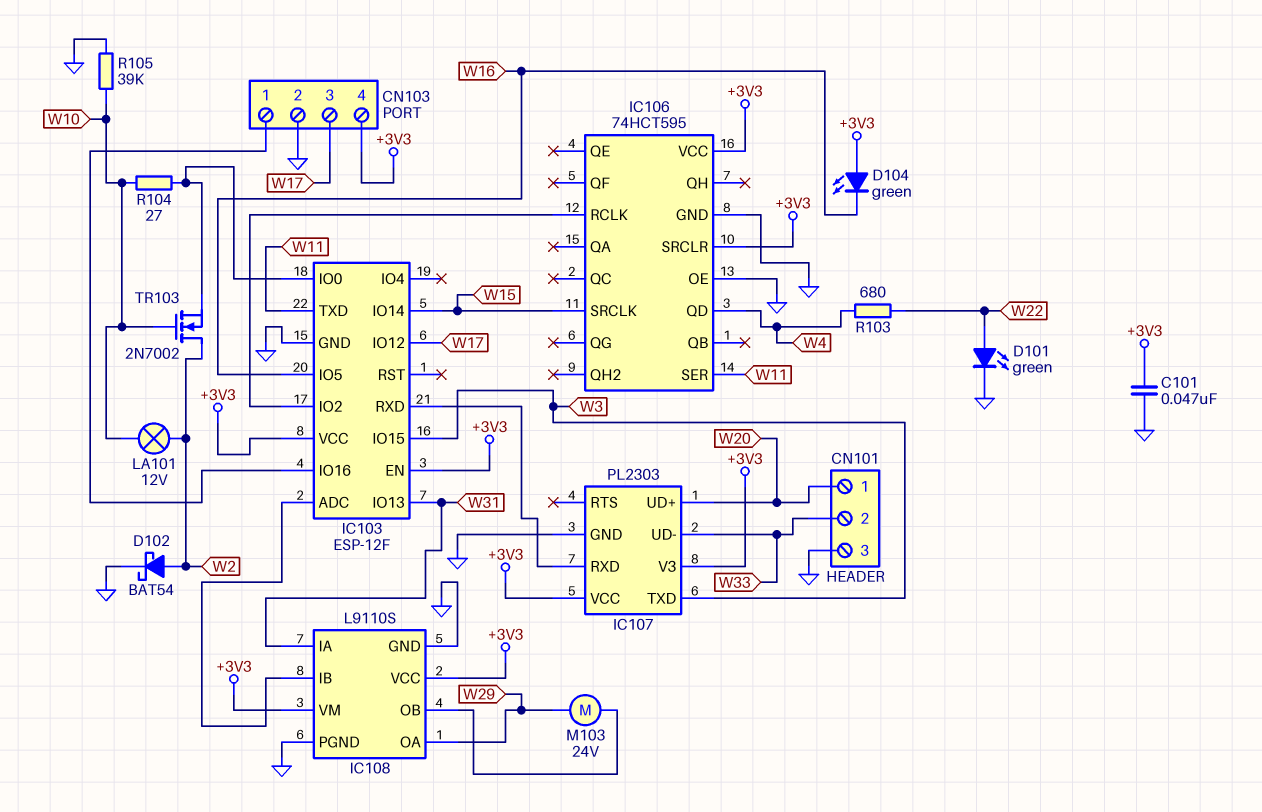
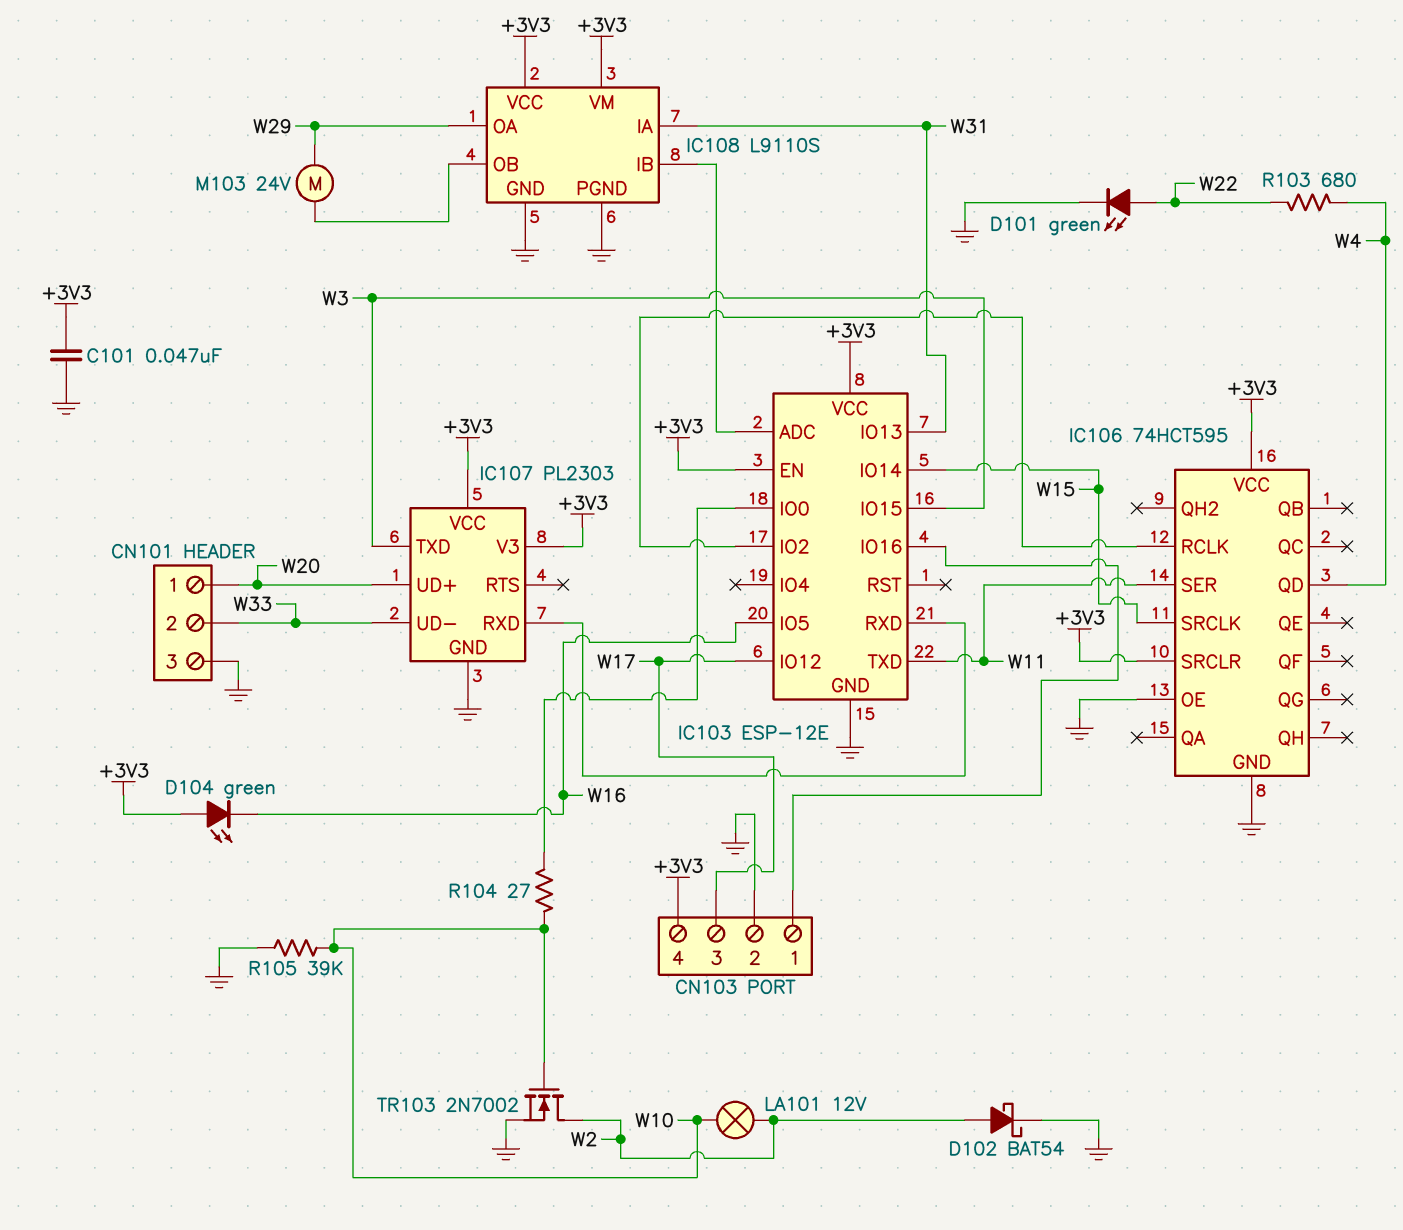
IC103: ESP-12F -> ESP-12E
TR103: NMOS 2N7002 (G W10, D W2, S IC103/IO0) -> NMOS 2N7002 (G W10, D W2, S GND)

